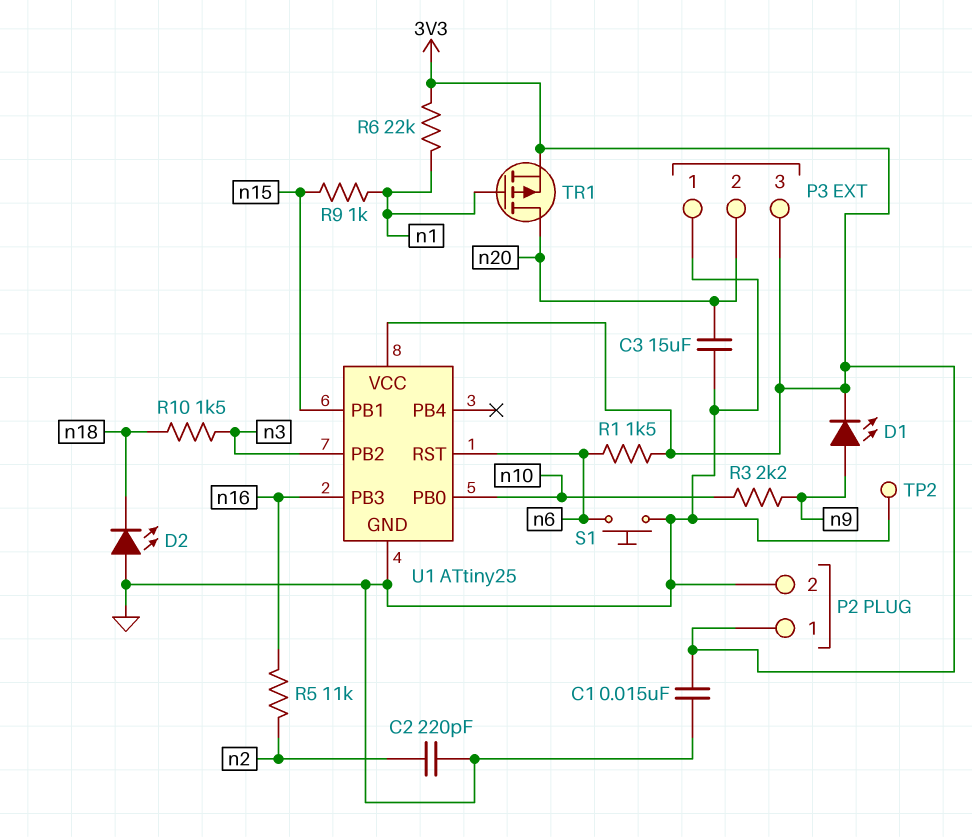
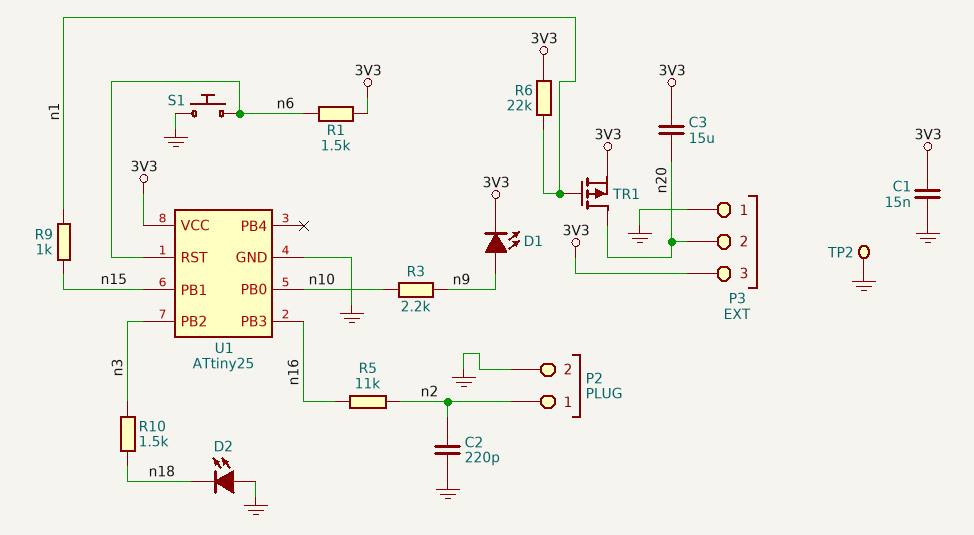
C3: 15uF (GND, n20) -> 15uF (3V3, n20)
P2 pin 1: 3V3 -> n2

